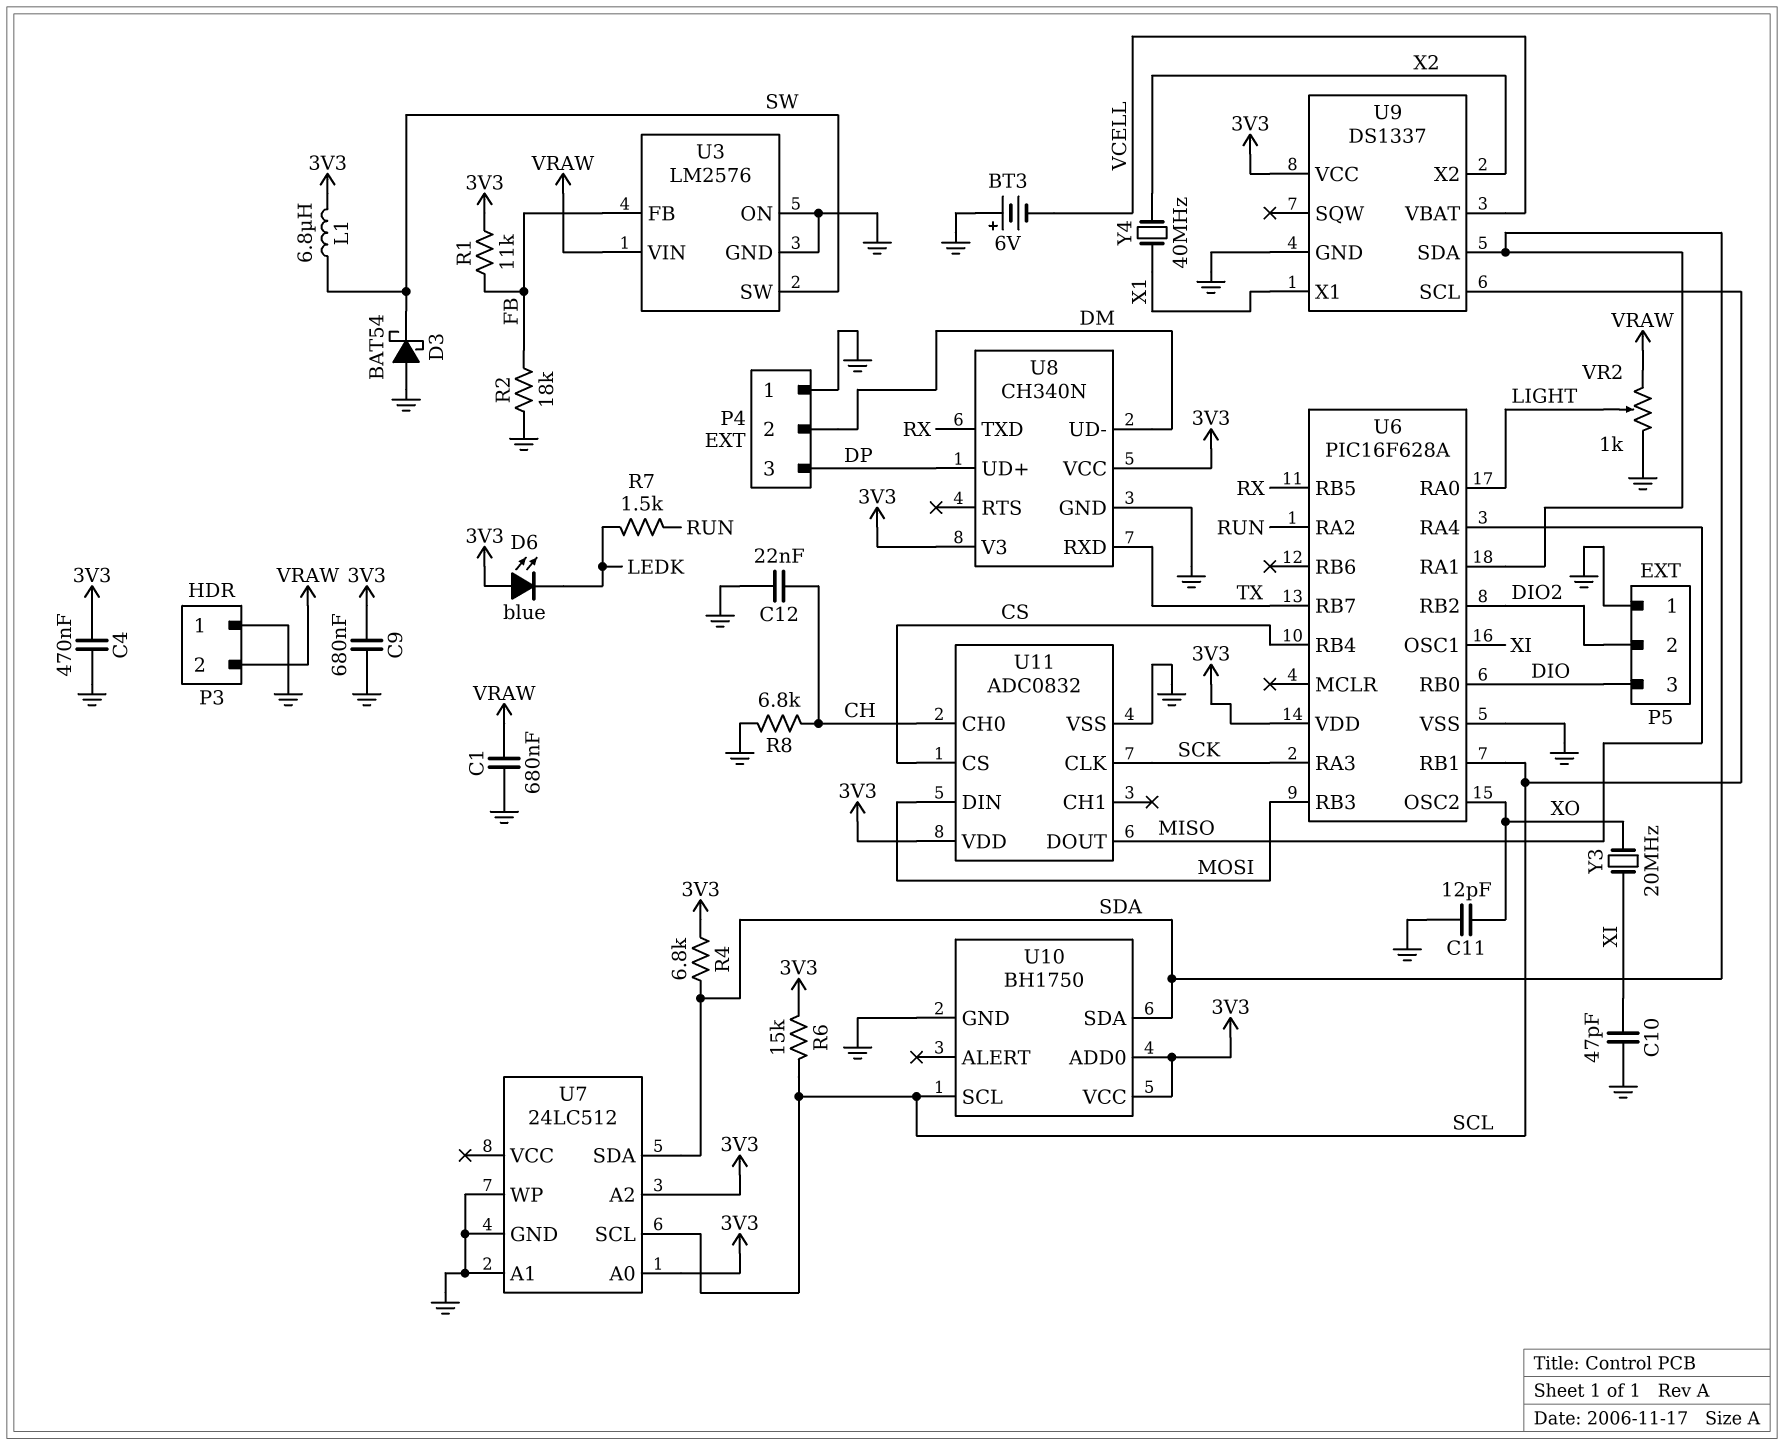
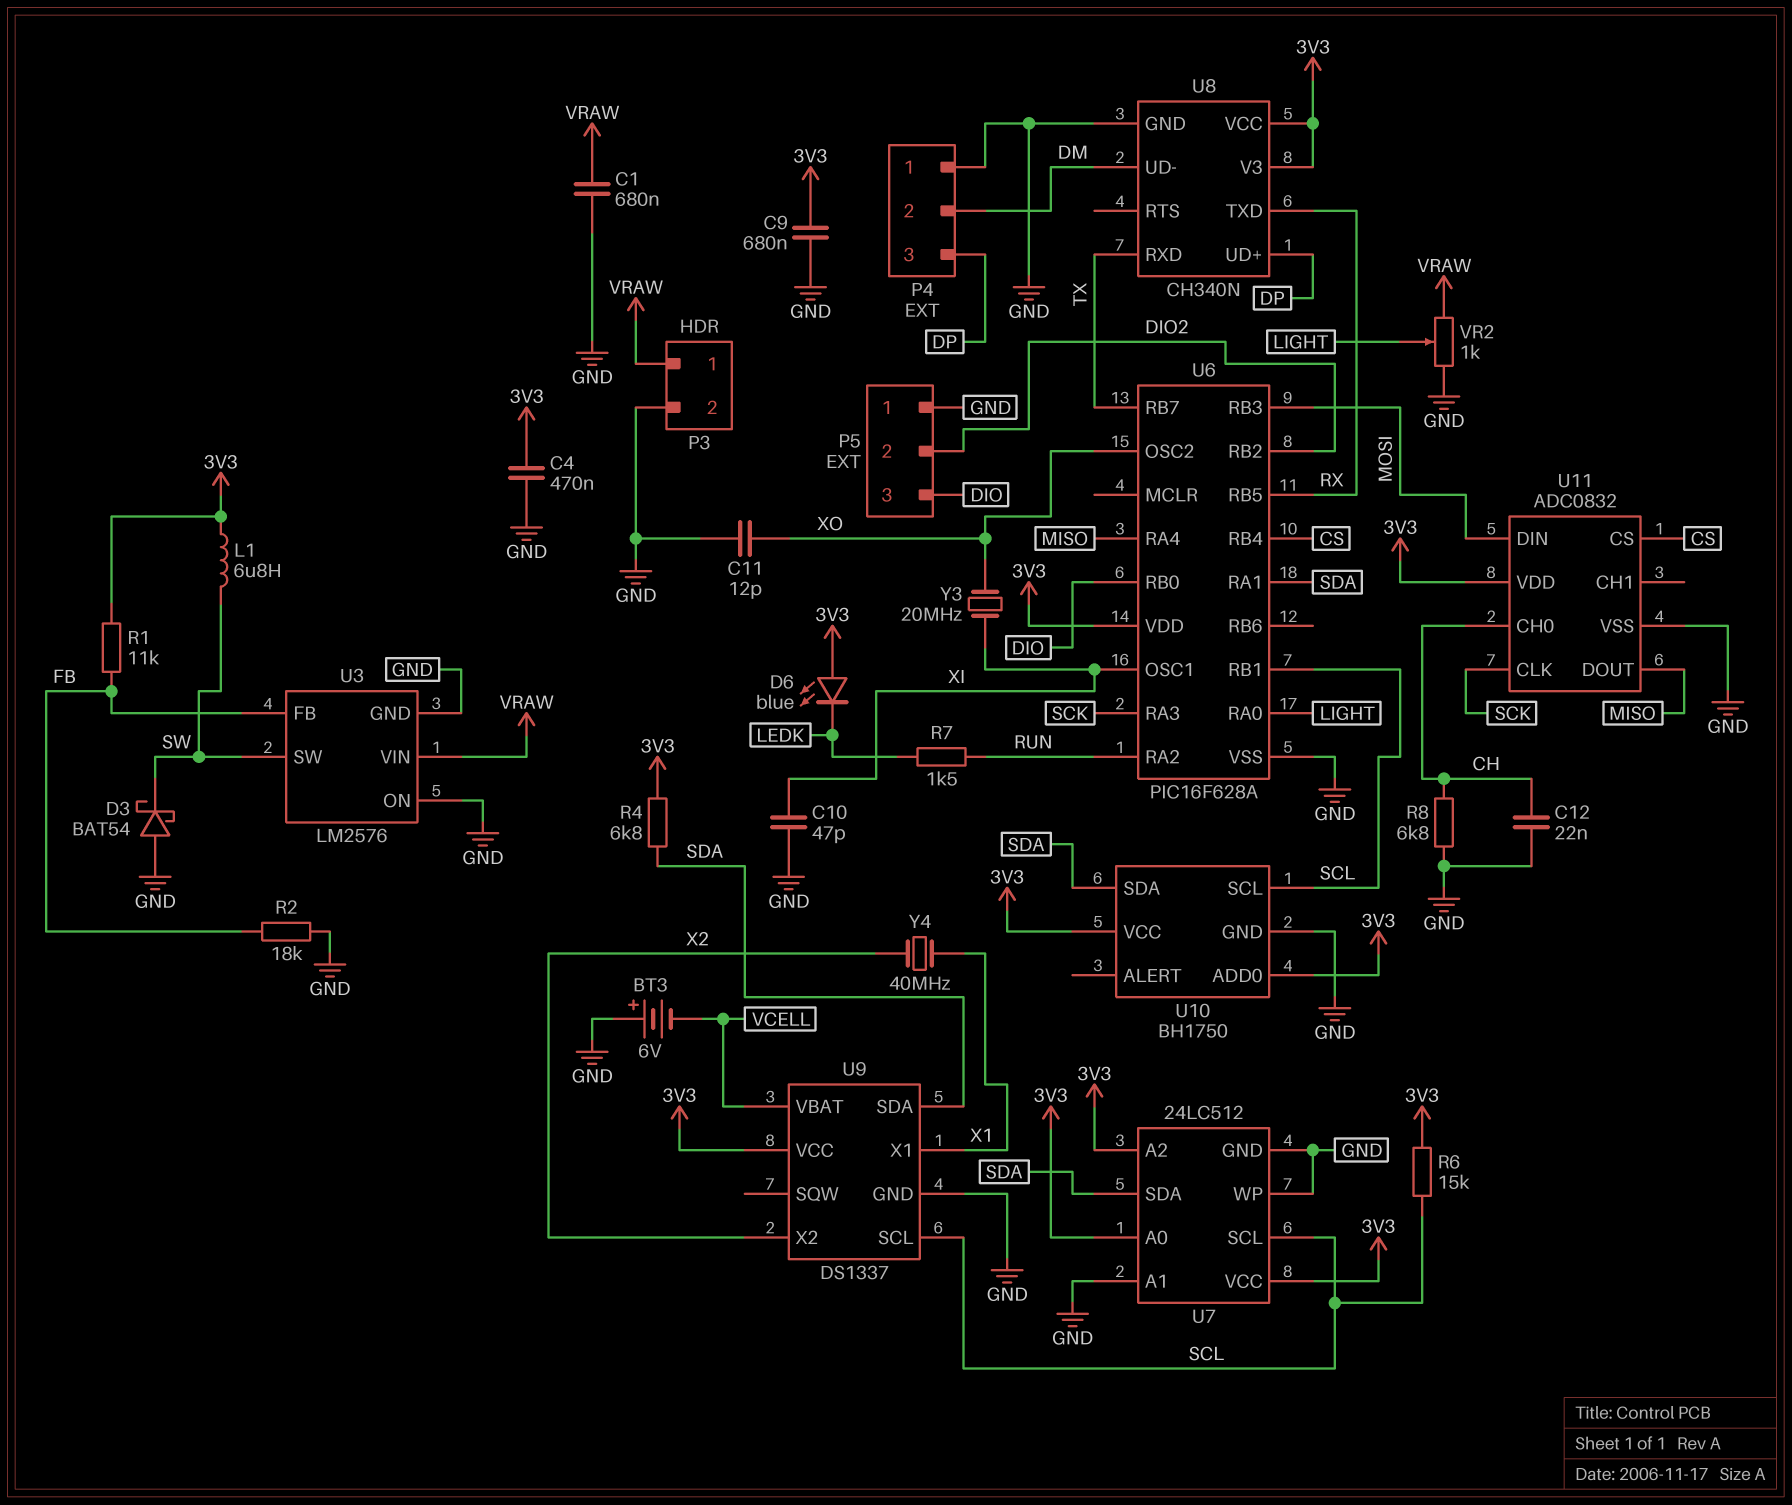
P3 pin 1: GND -> VRAW
P3 pin 2: VRAW -> GND
U7 pin VCC: none -> 3V3

